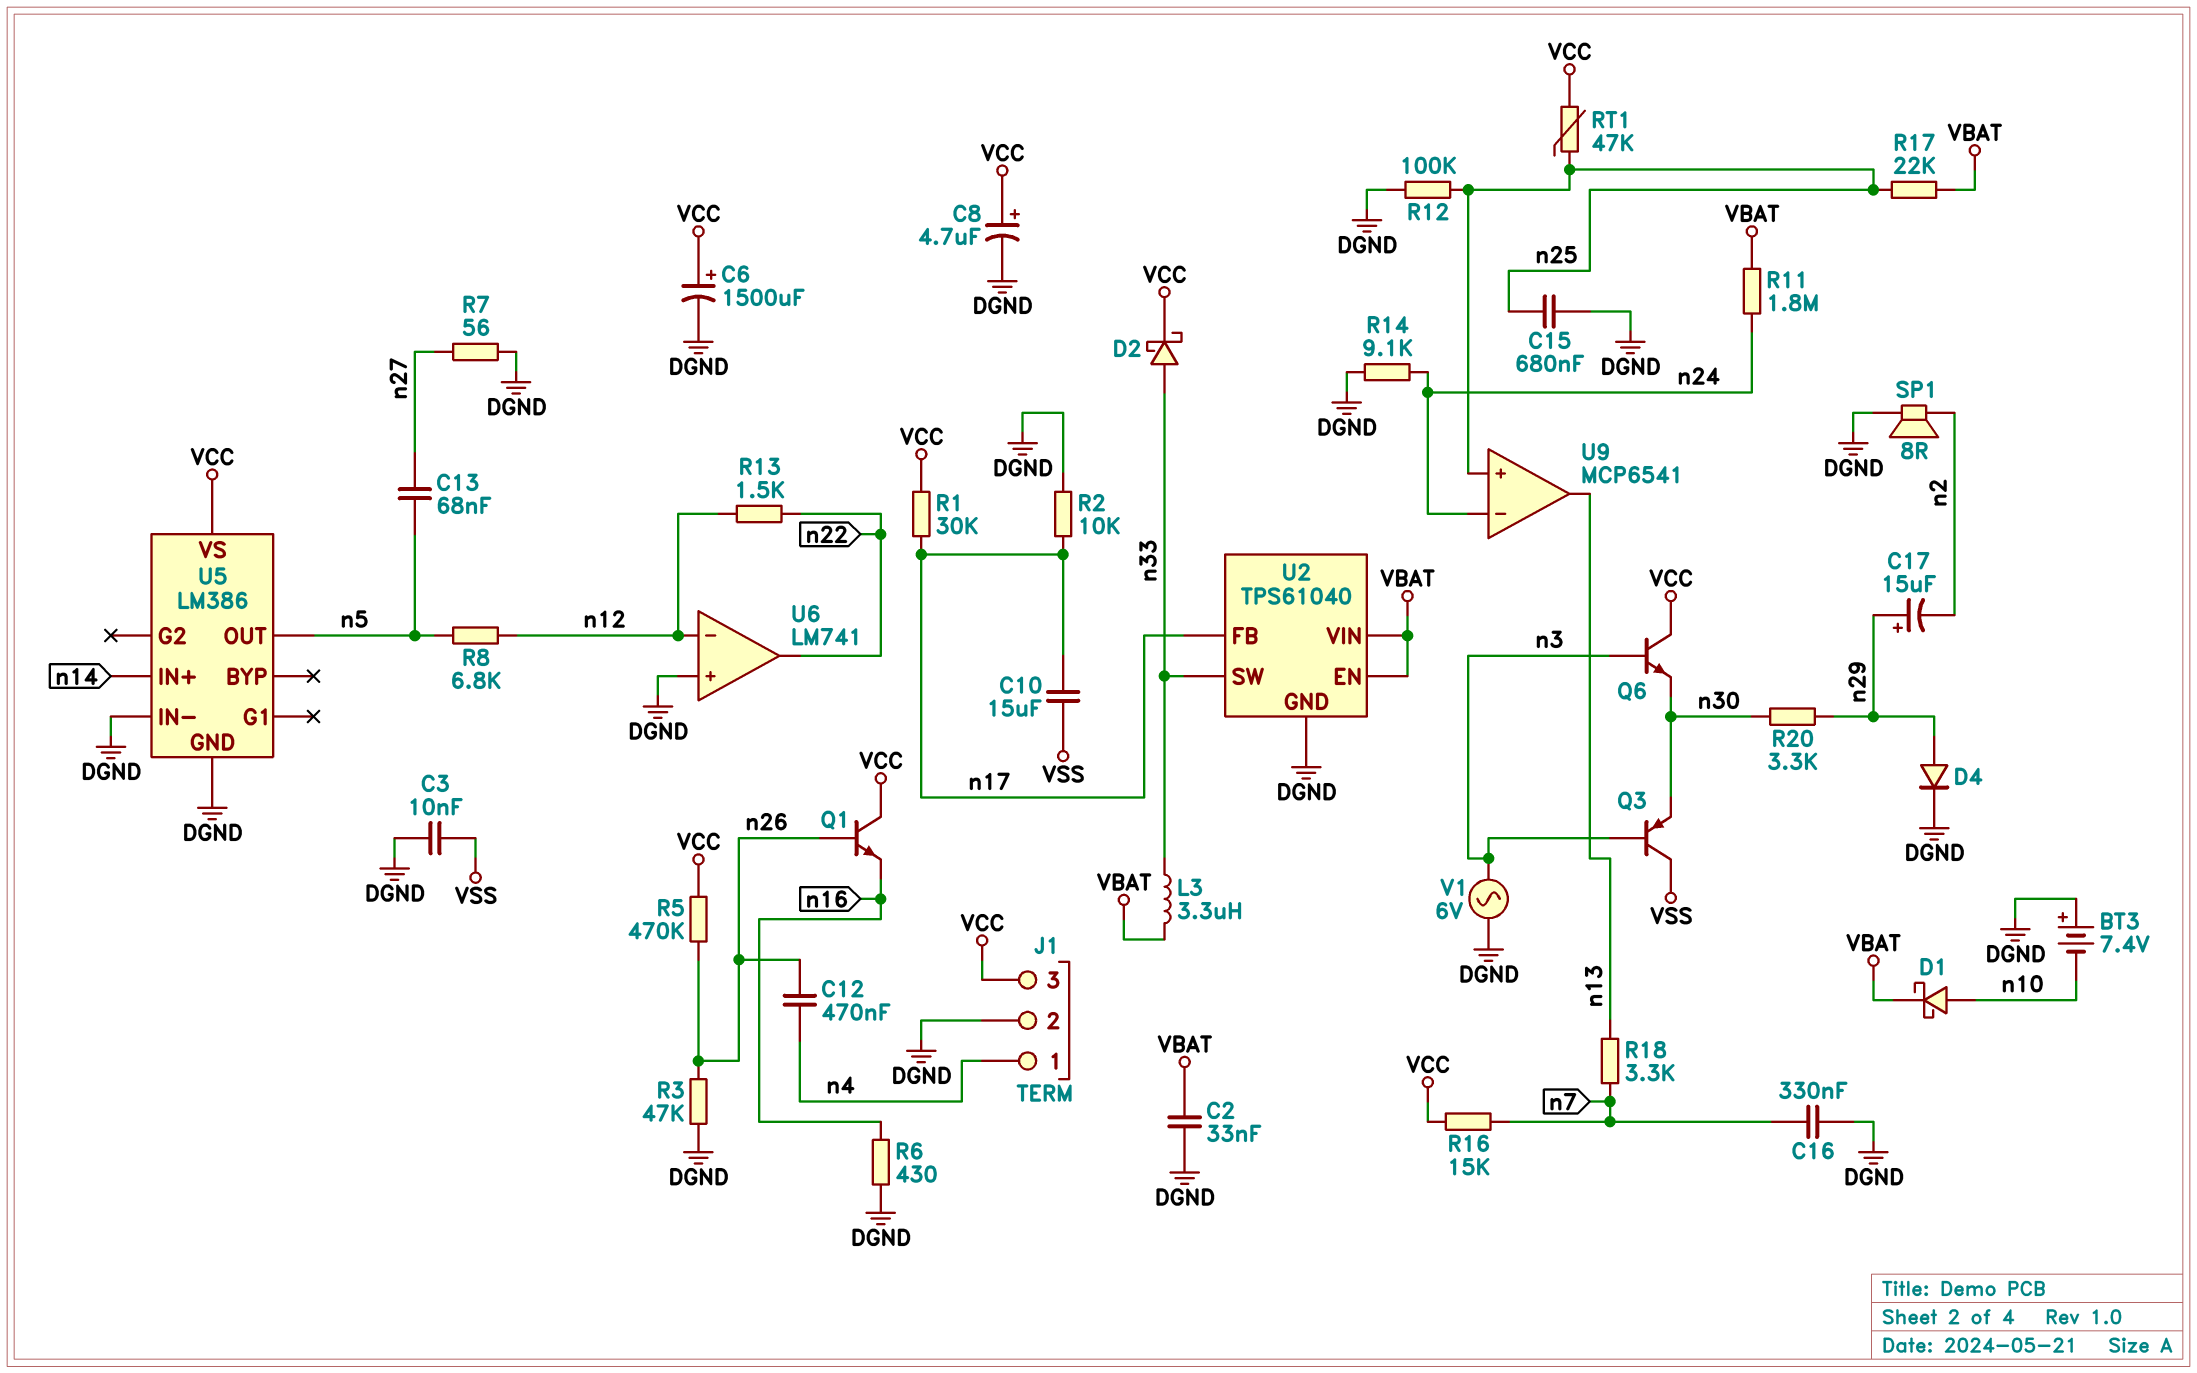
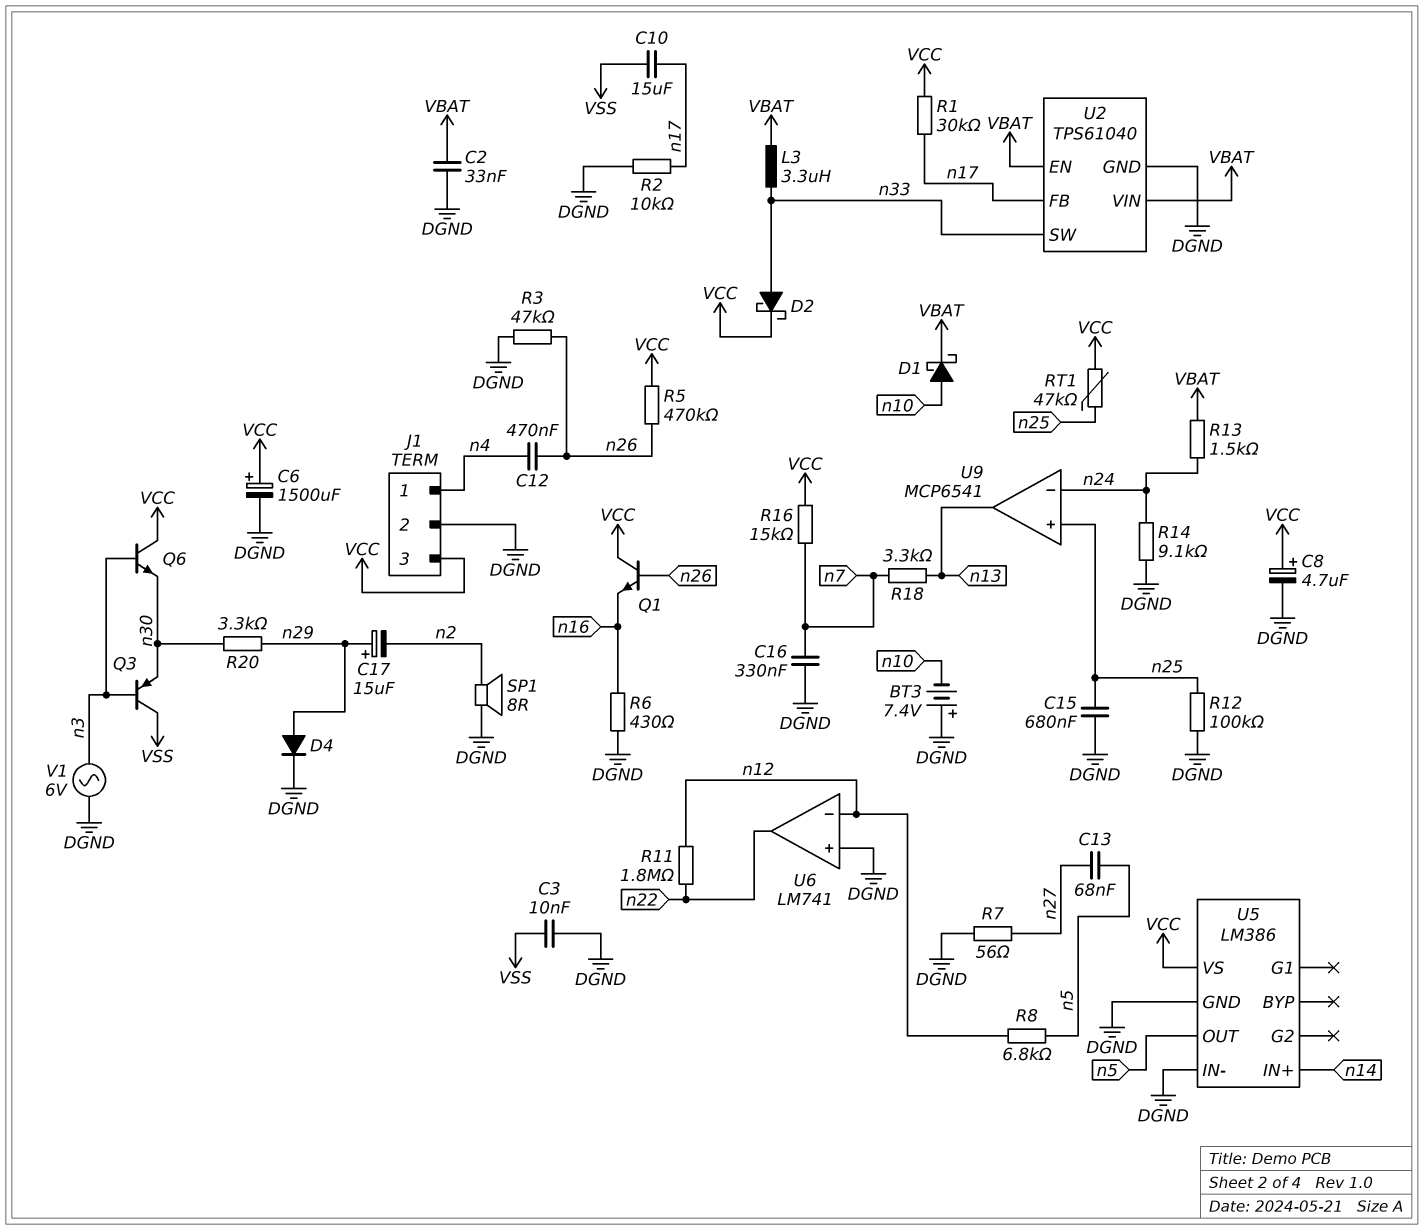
R11: 1.8M (VBAT, n24) -> 1.8M (n12, n22)
R13: 1.5k (n12, n22) -> 1.5k (VBAT, n24)
R17: 22k (VBAT, n25) -> none

